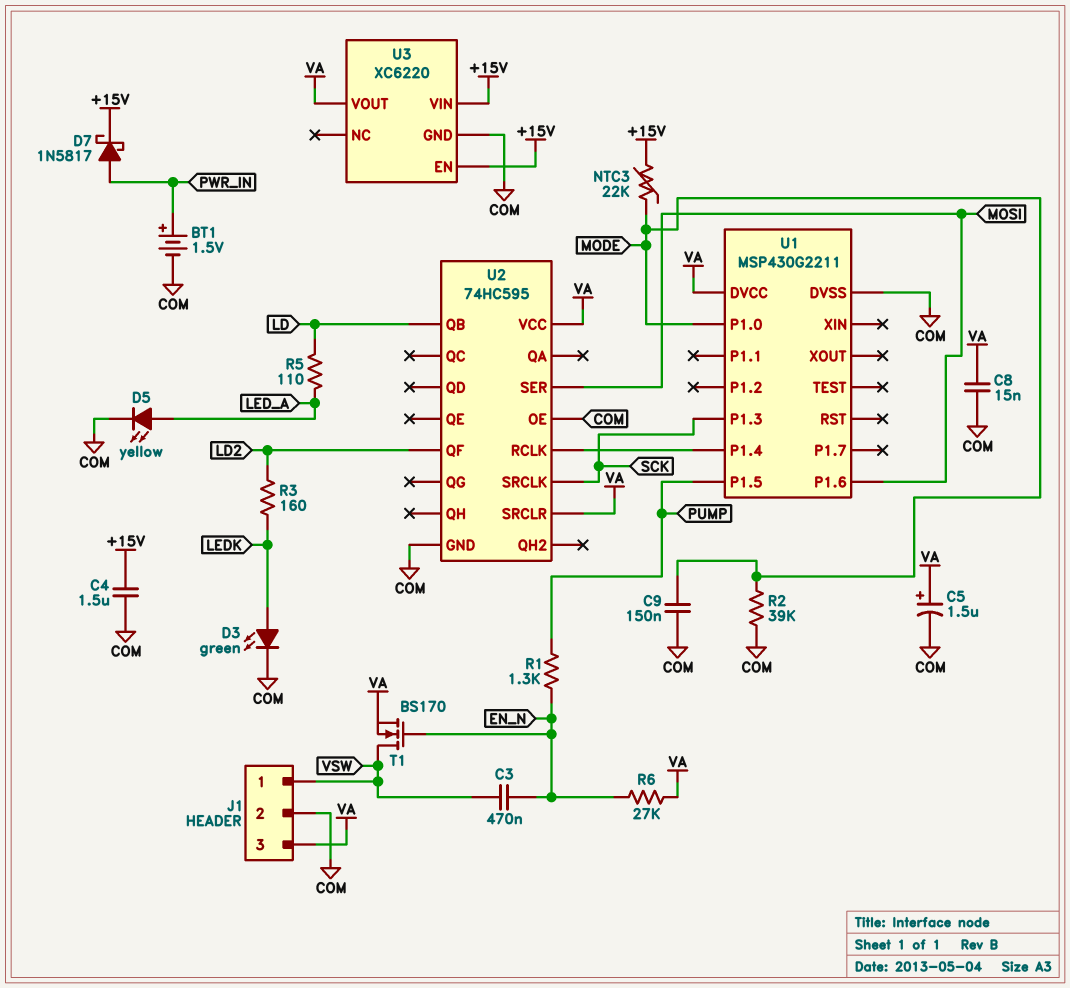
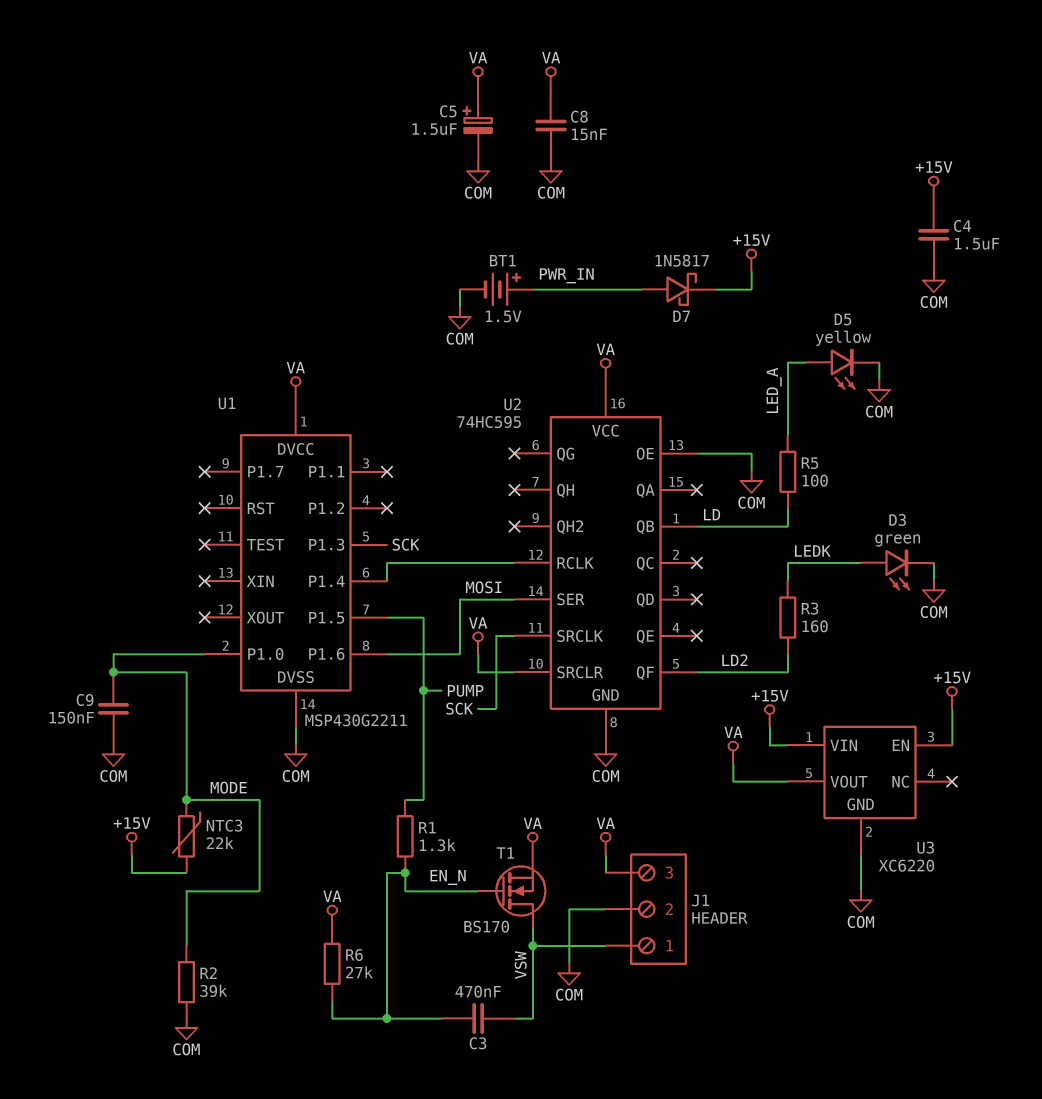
R5: 110 (LD, LED_A) -> 100 (LD, LED_A)

